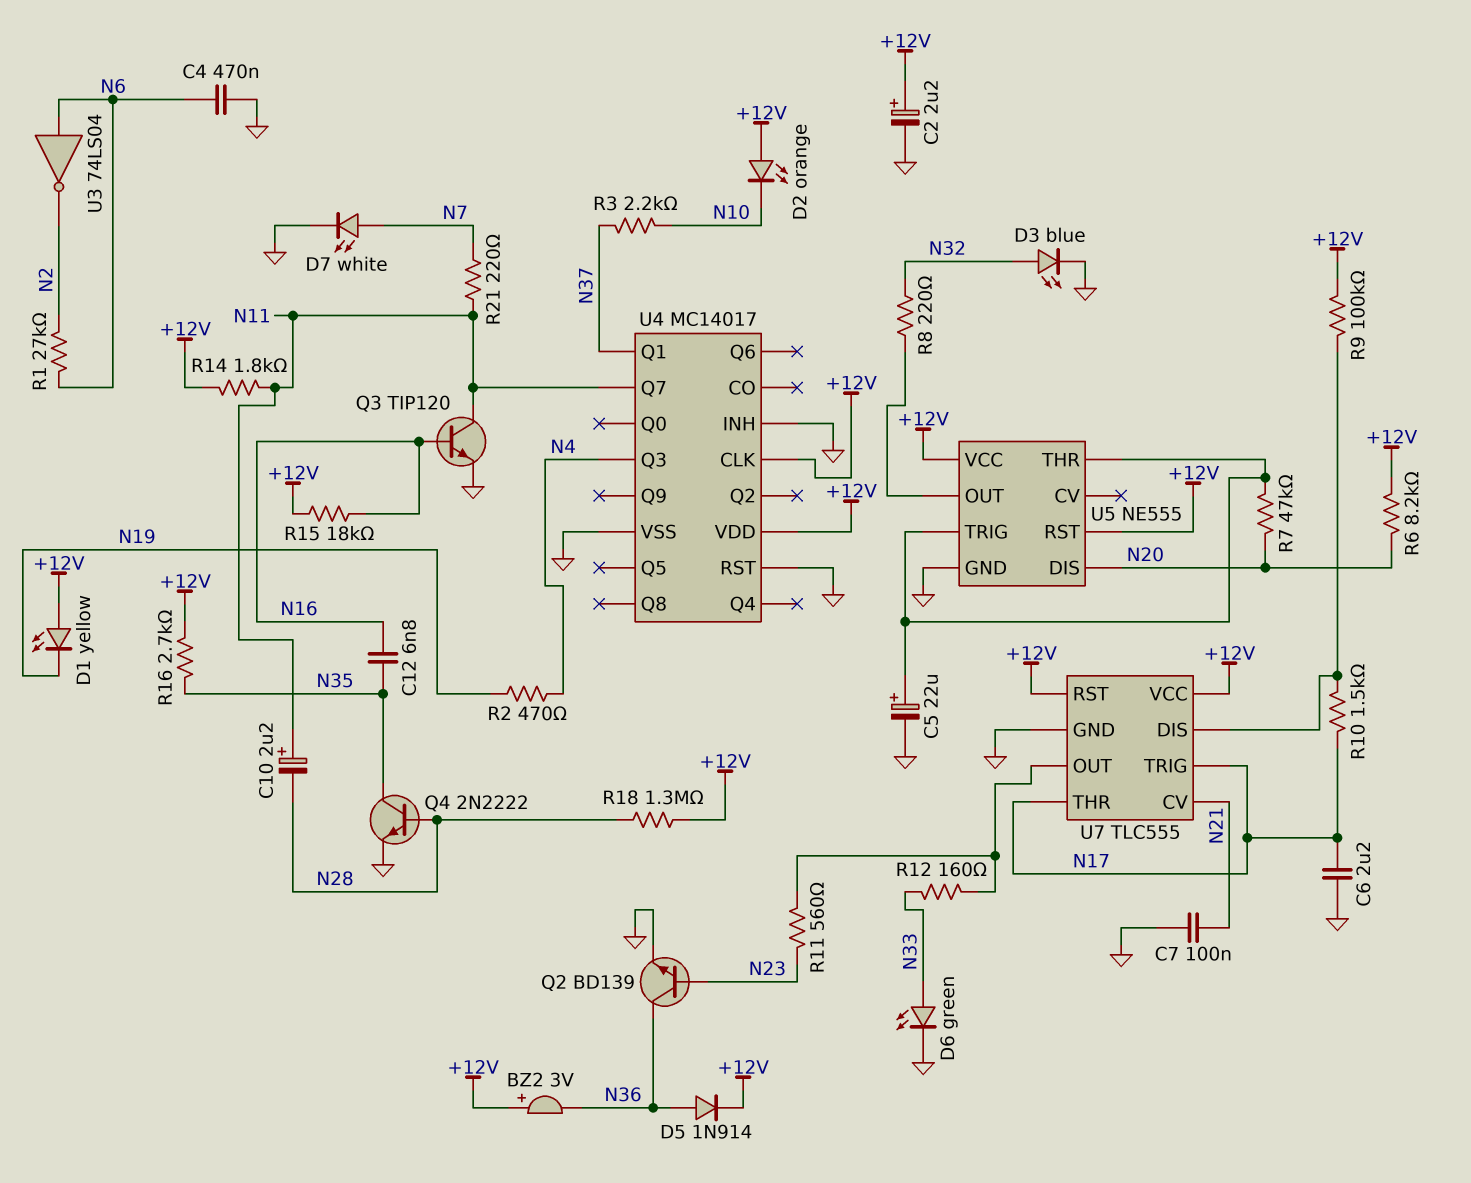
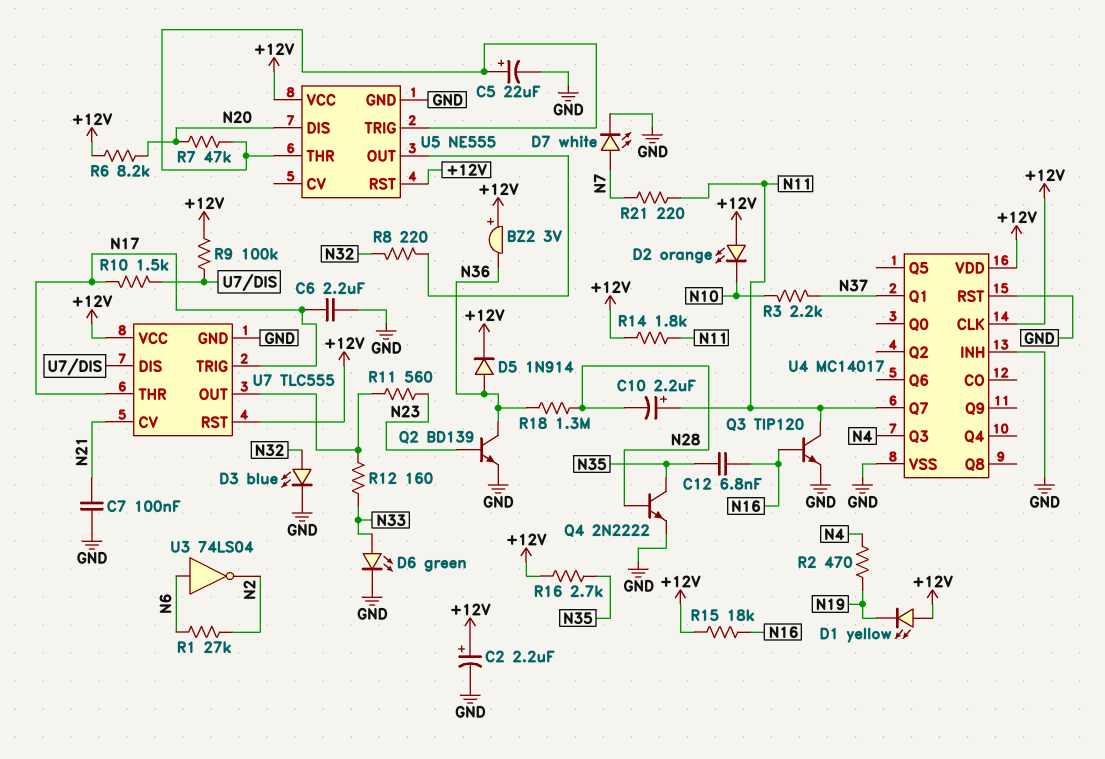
C4: 470nF (GND, N6) -> none
R18: 1.3M (+12V, N28) -> 1.3M (N28, N36)

